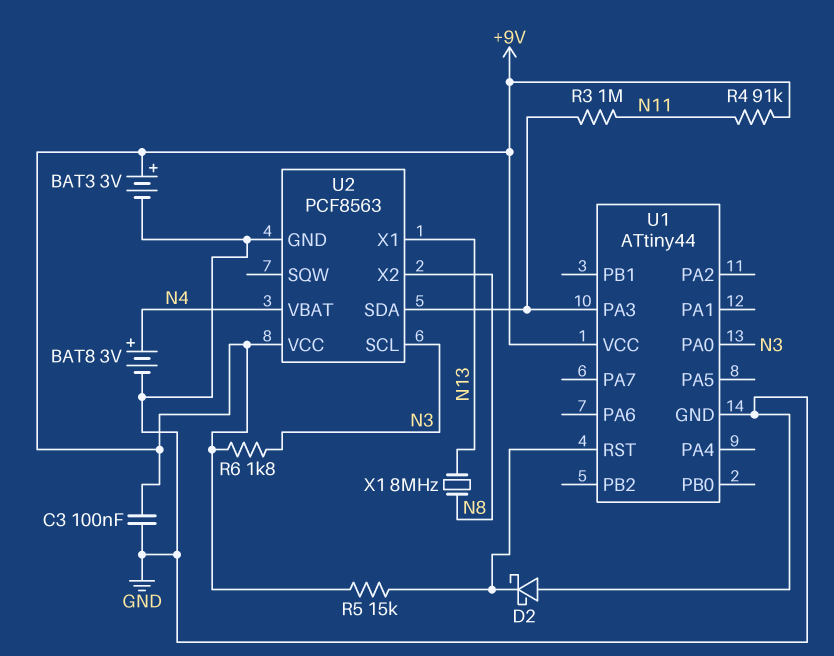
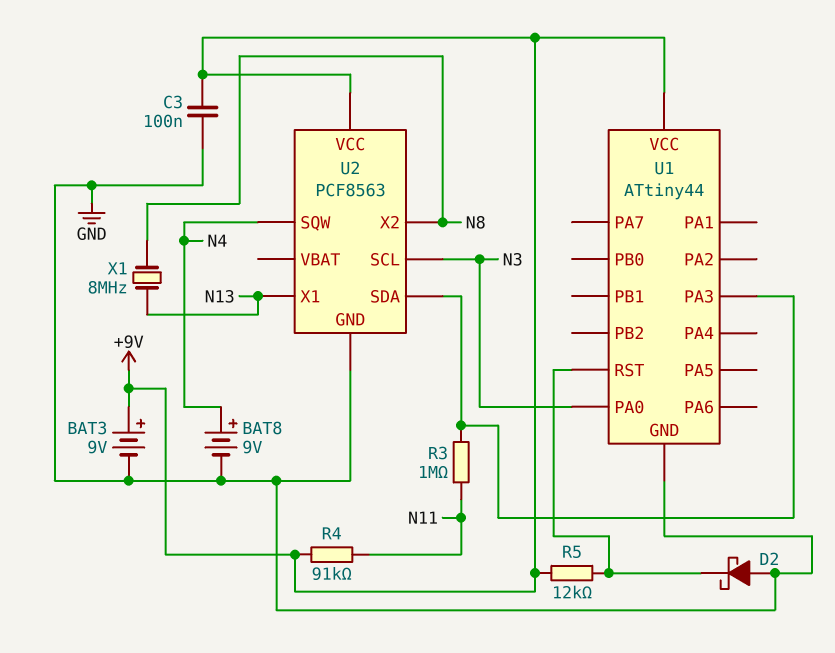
BAT3: 3V (plus +9V, minus GND) -> 9V (plus +9V, minus GND)
BAT8: 3V (plus N4, minus GND) -> 9V (plus N4, minus GND)
R5: 15k (+9V, U1/RST) -> 12k (+9V, U1/RST)
R6: 1.8k (+9V, N3) -> none
U2 pin SQW: none -> N4
U2 pin VBAT: N4 -> none

